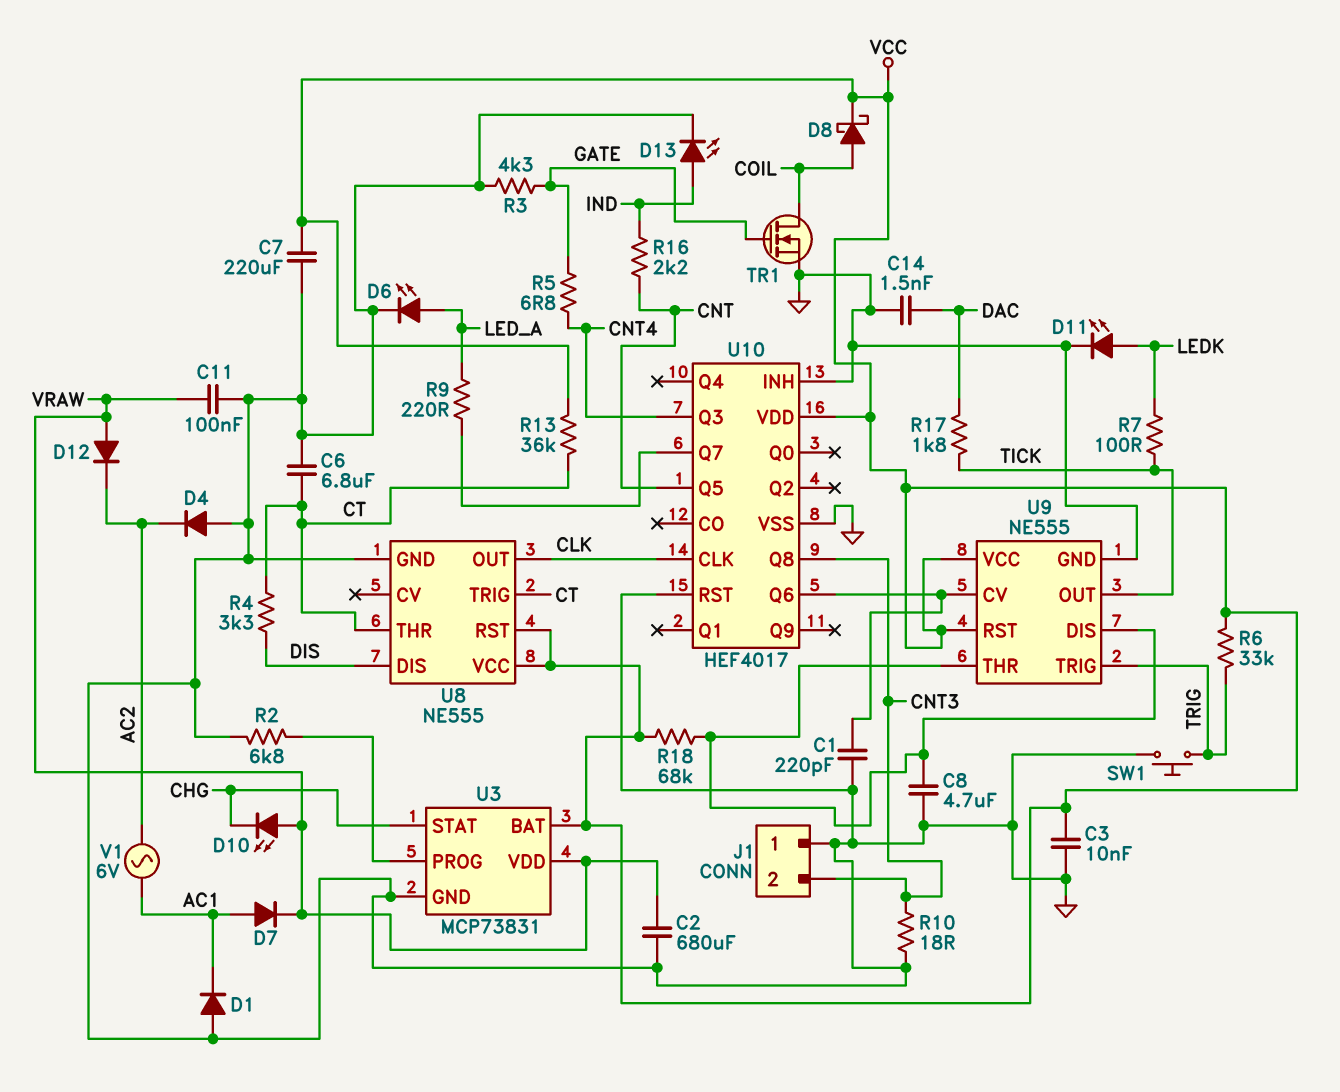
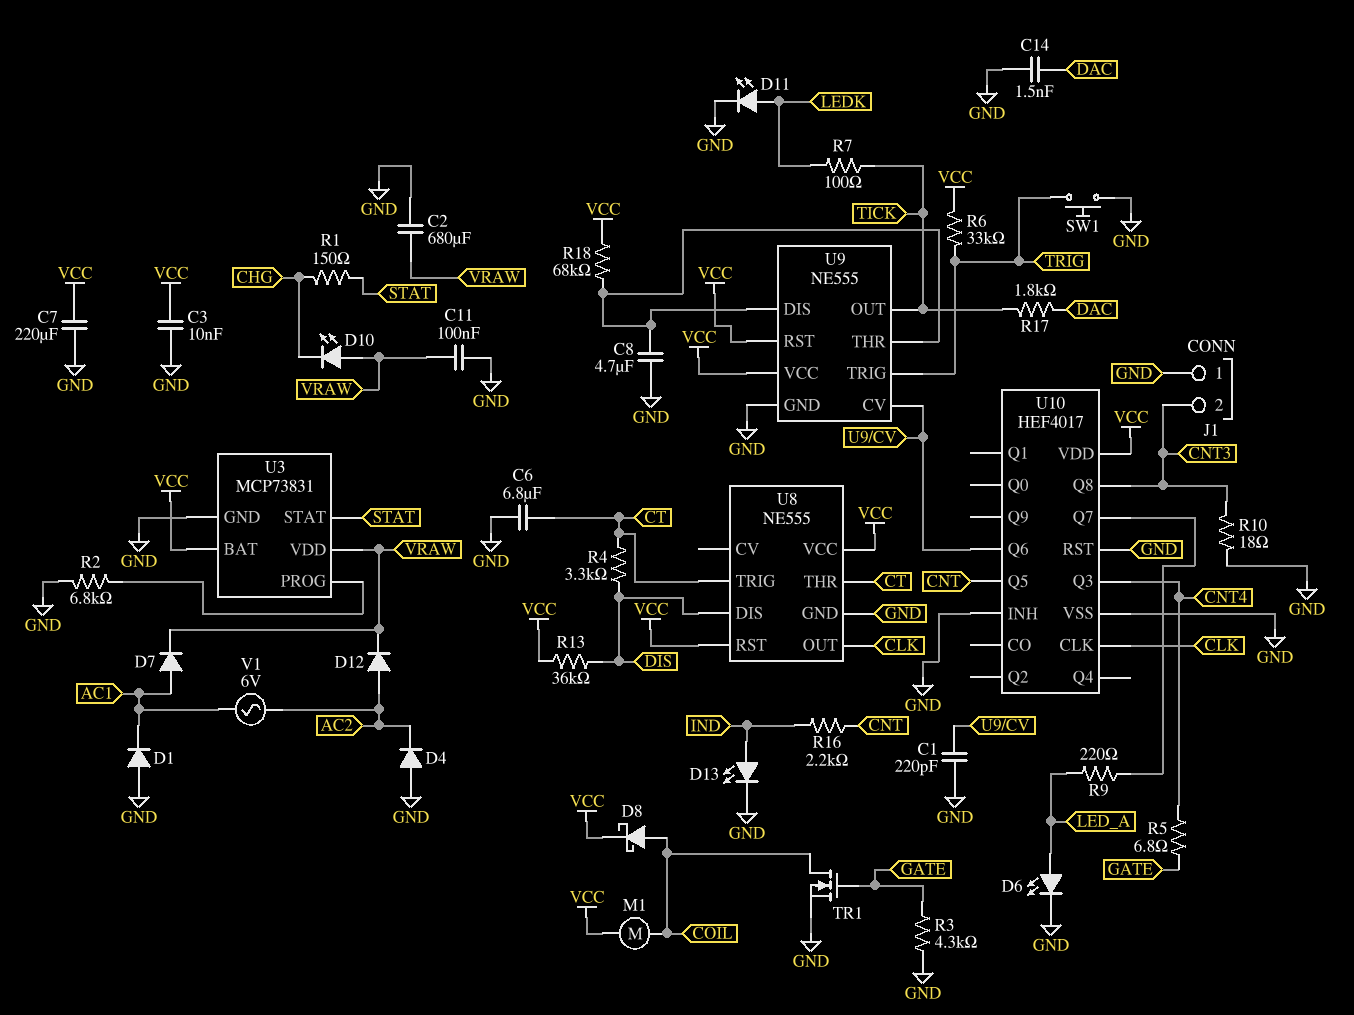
D12: diode (A VRAW, K AC2) -> diode (A AC2, K VRAW)
M1: none -> motor (COIL, VCC)
R1: none -> 150 (CHG, STAT)
R13: 36k (CT, VCC) -> 36k (DIS, VCC)
U3 pin STAT: CHG -> STAT

